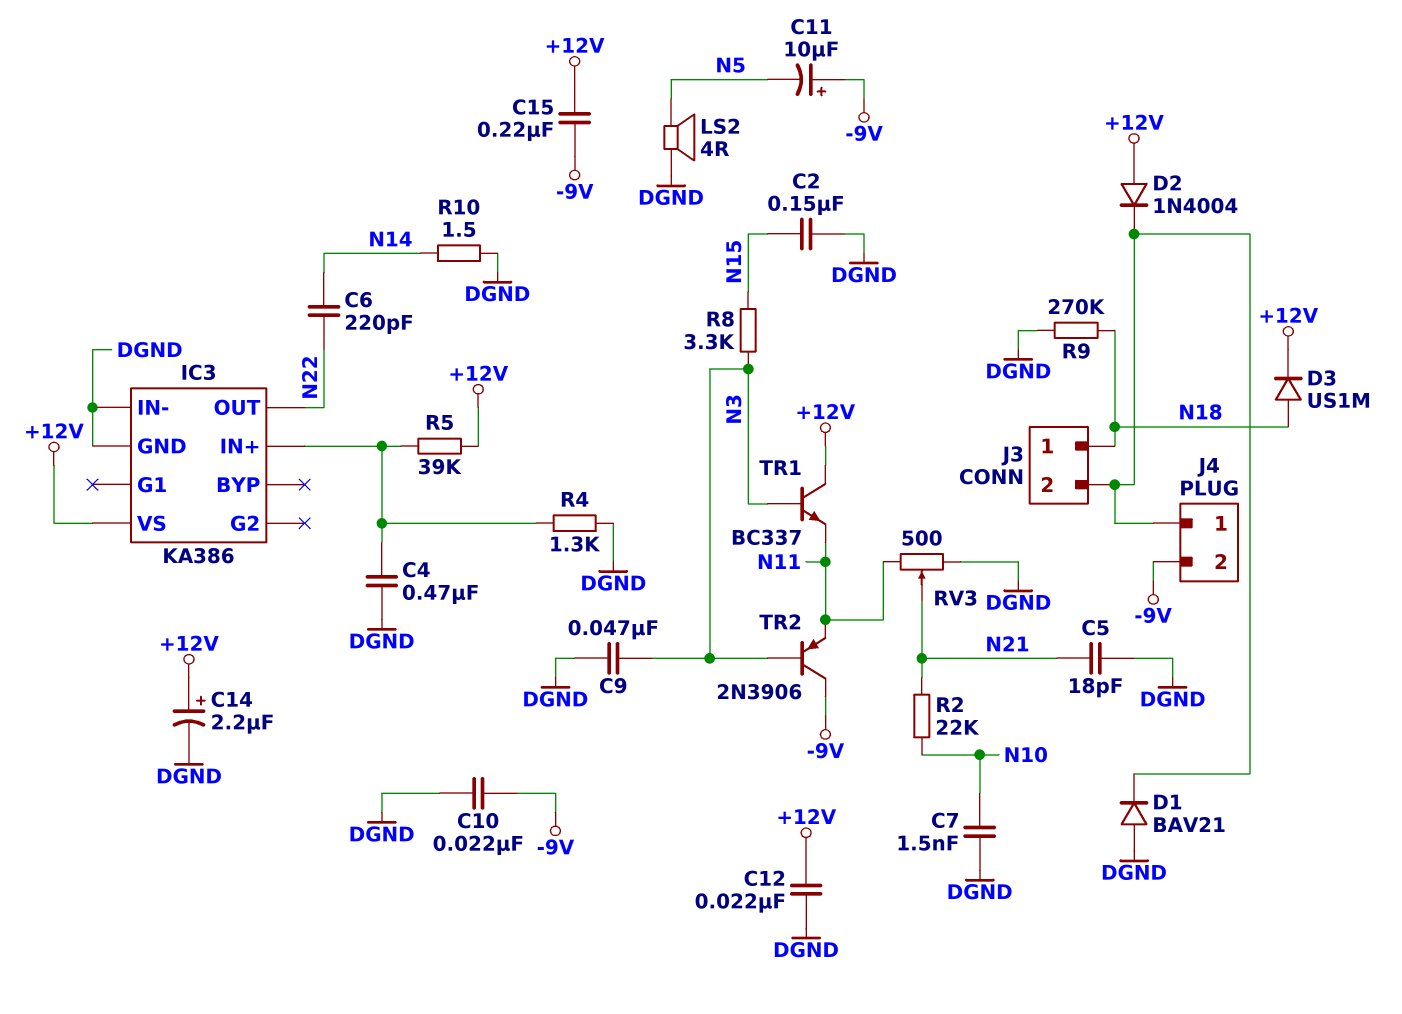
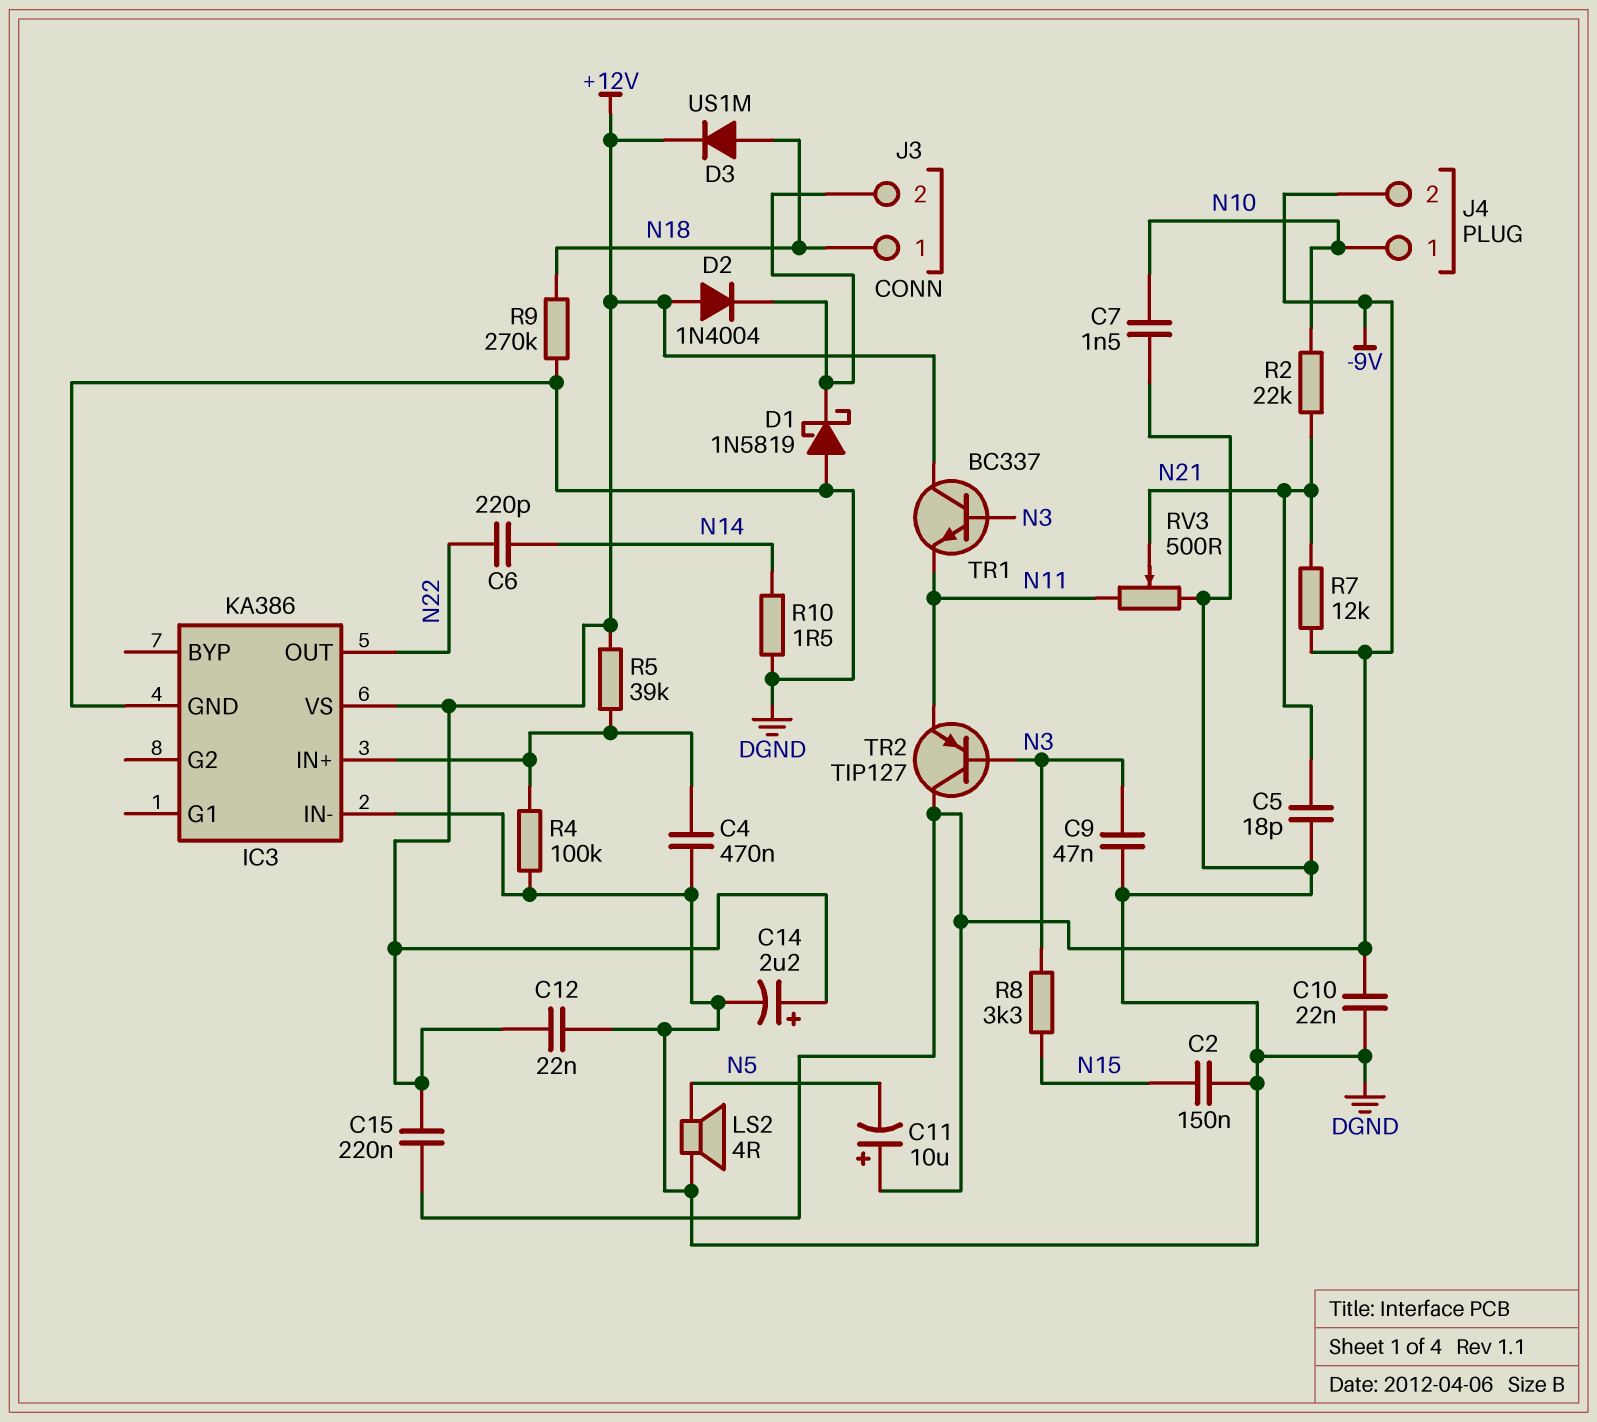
D1: diode BAV21 (A DGND, K J3/2) -> schottky 1N5819 (A DGND, K J3/2)
J4 pin 1: J3/2 -> N10
R4: 1.3k (DGND, IC3/IN+) -> 100k (DGND, IC3/IN+)
R7: none -> 12k (-9V, N21)
TR2: PNP 2N3906 (B N3, C -9V, E N11) -> PNP TIP127 (B N3, C -9V, E N11)

